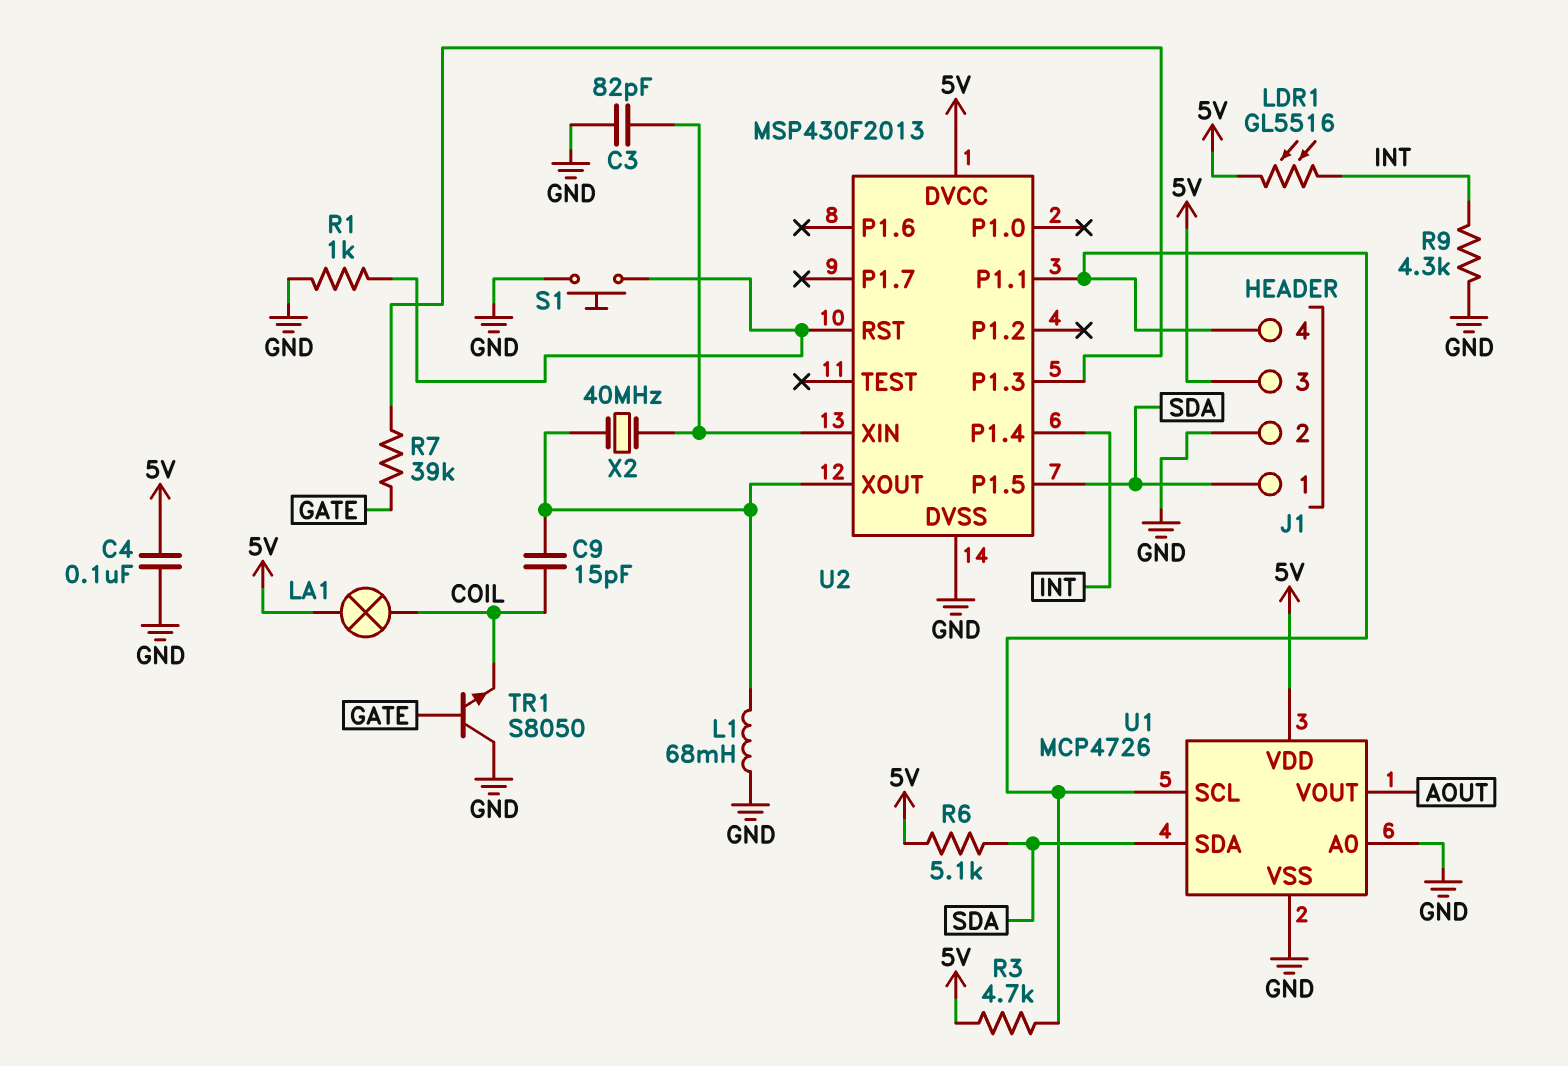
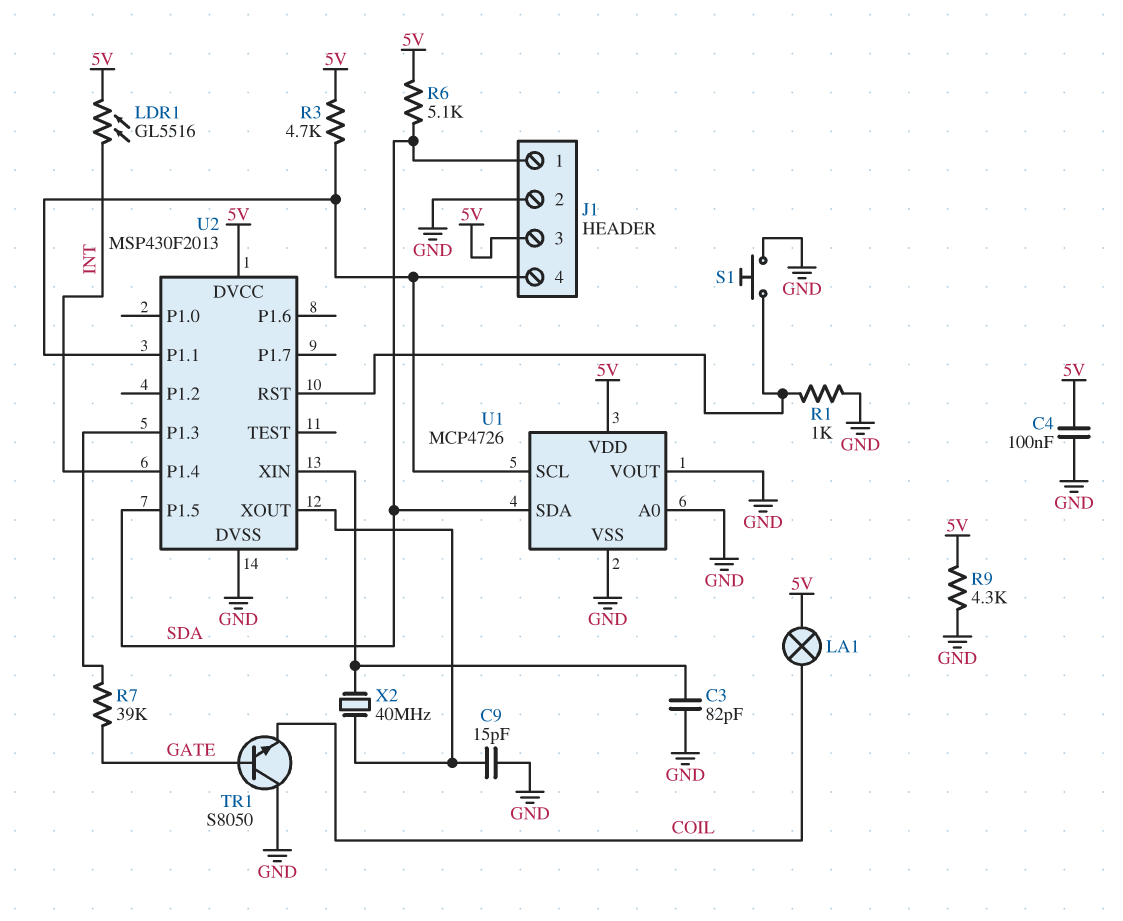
C9: 15pF (COIL, U2/XOUT) -> 15pF (GND, U2/XOUT)
L1: 68mH (GND, U2/XOUT) -> none
R9: 4.3k (GND, INT) -> 4.3k (5V, GND)
U1 pin VOUT: AOUT -> GND

